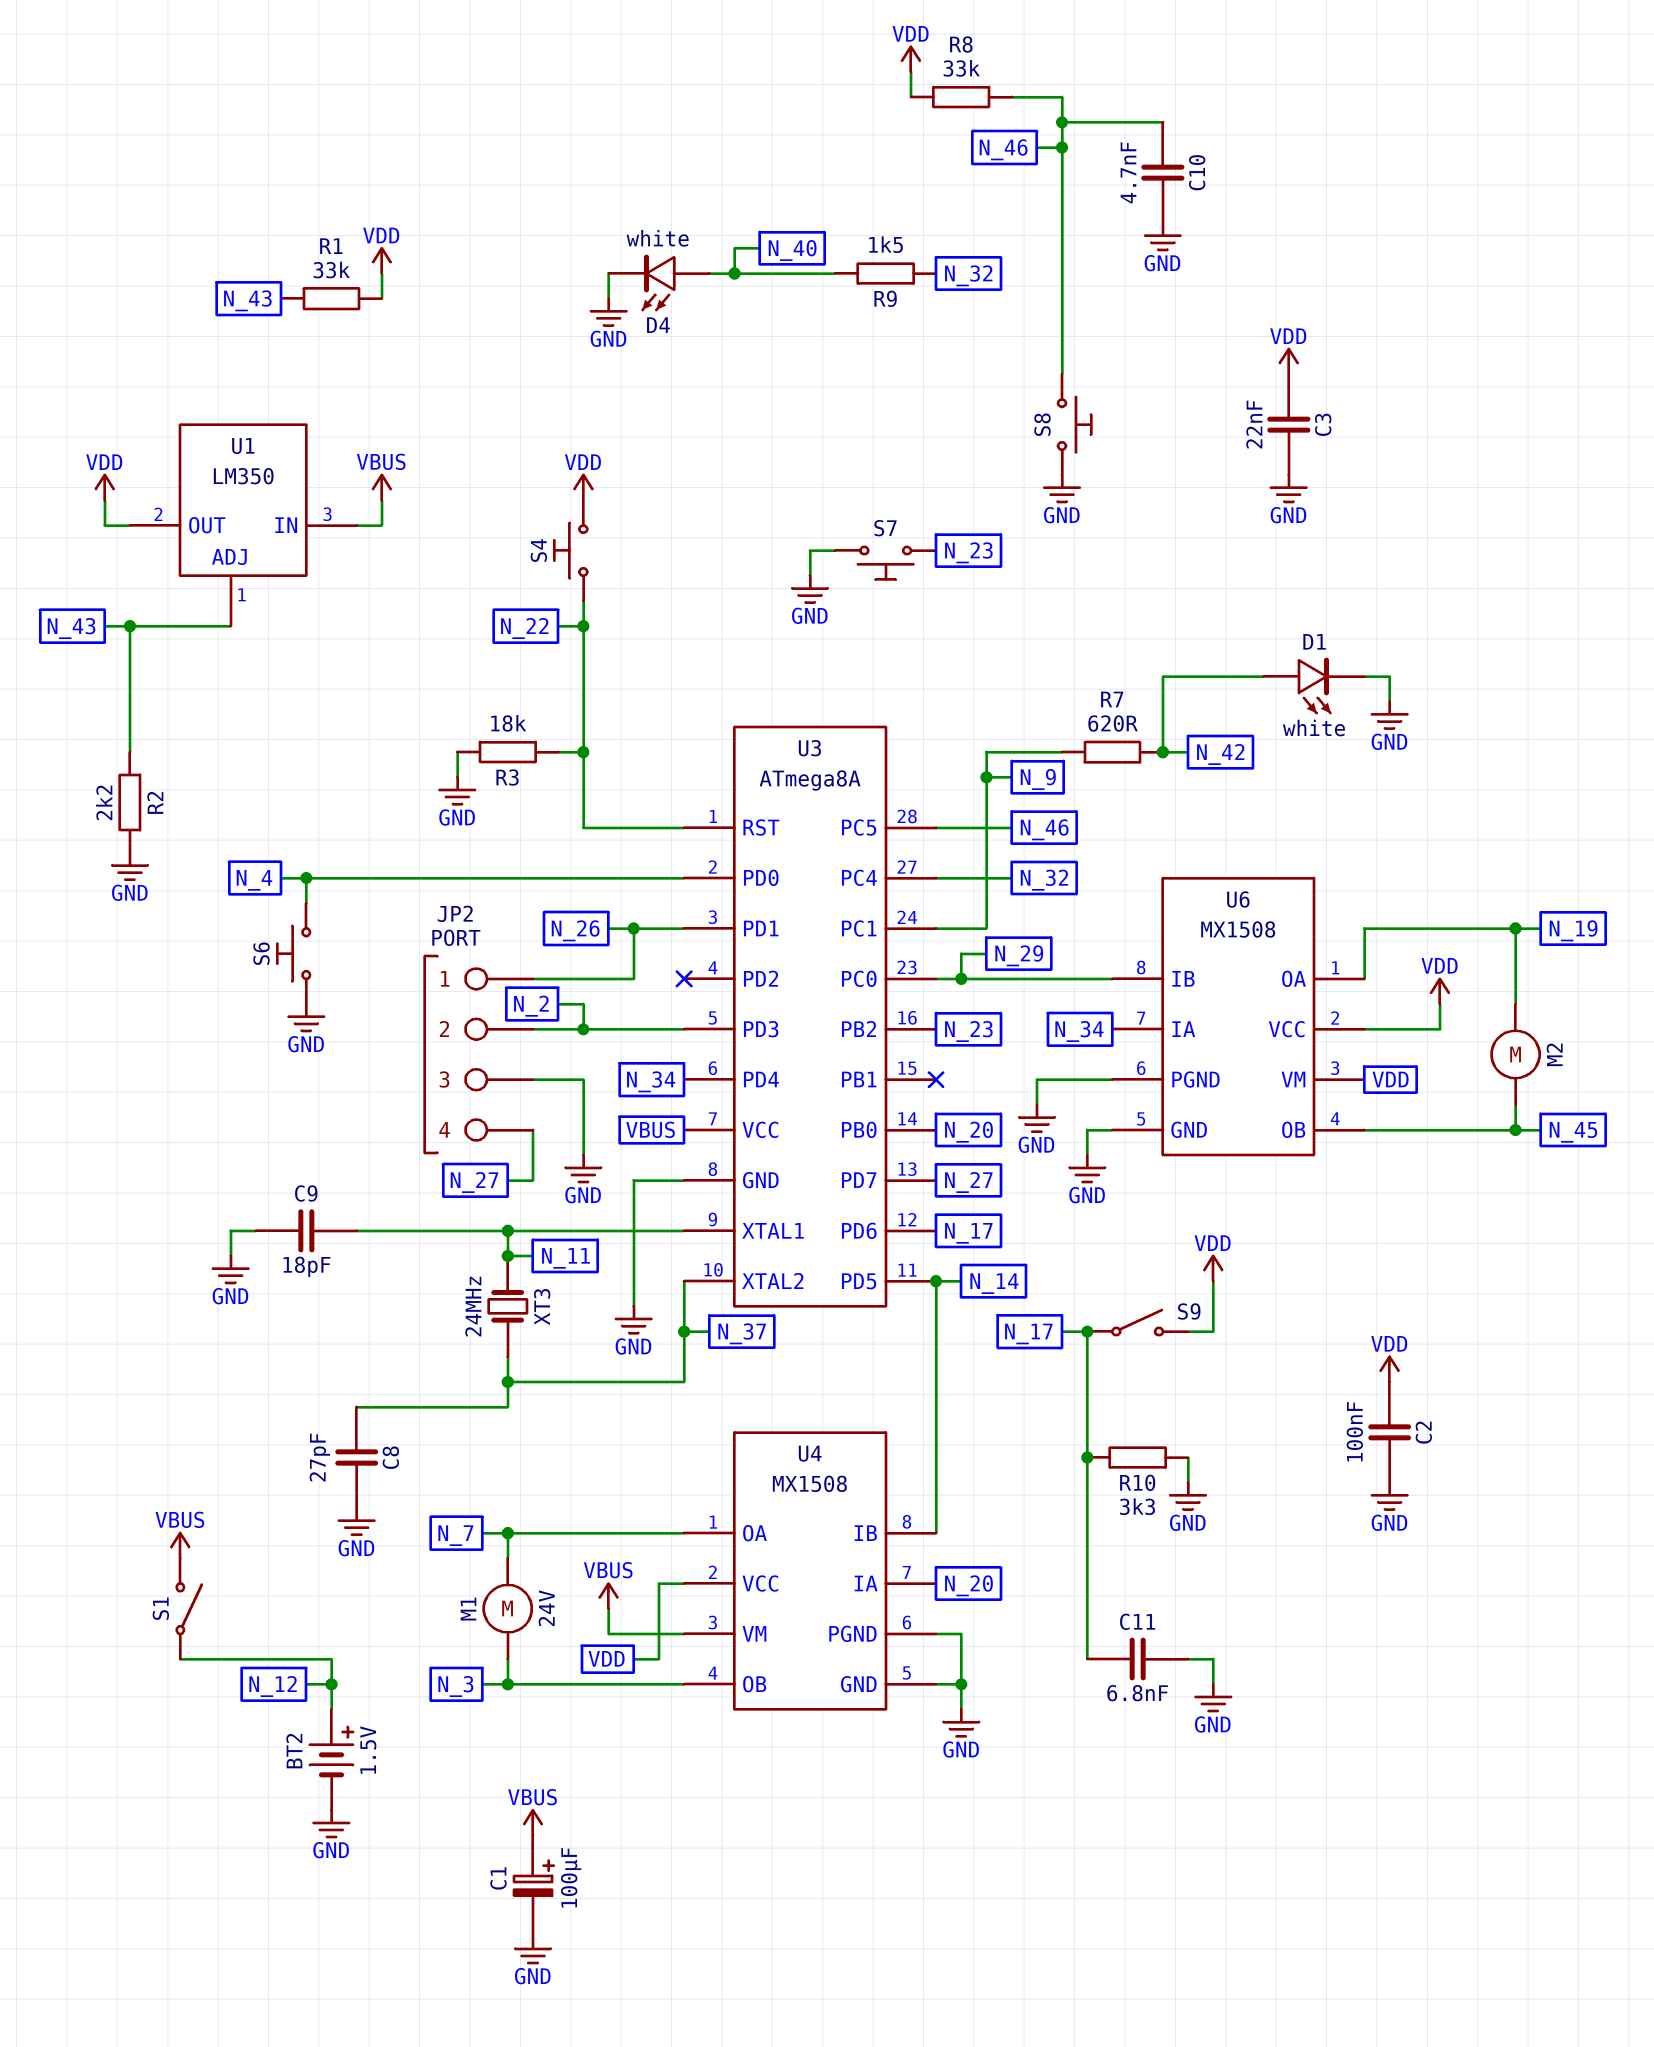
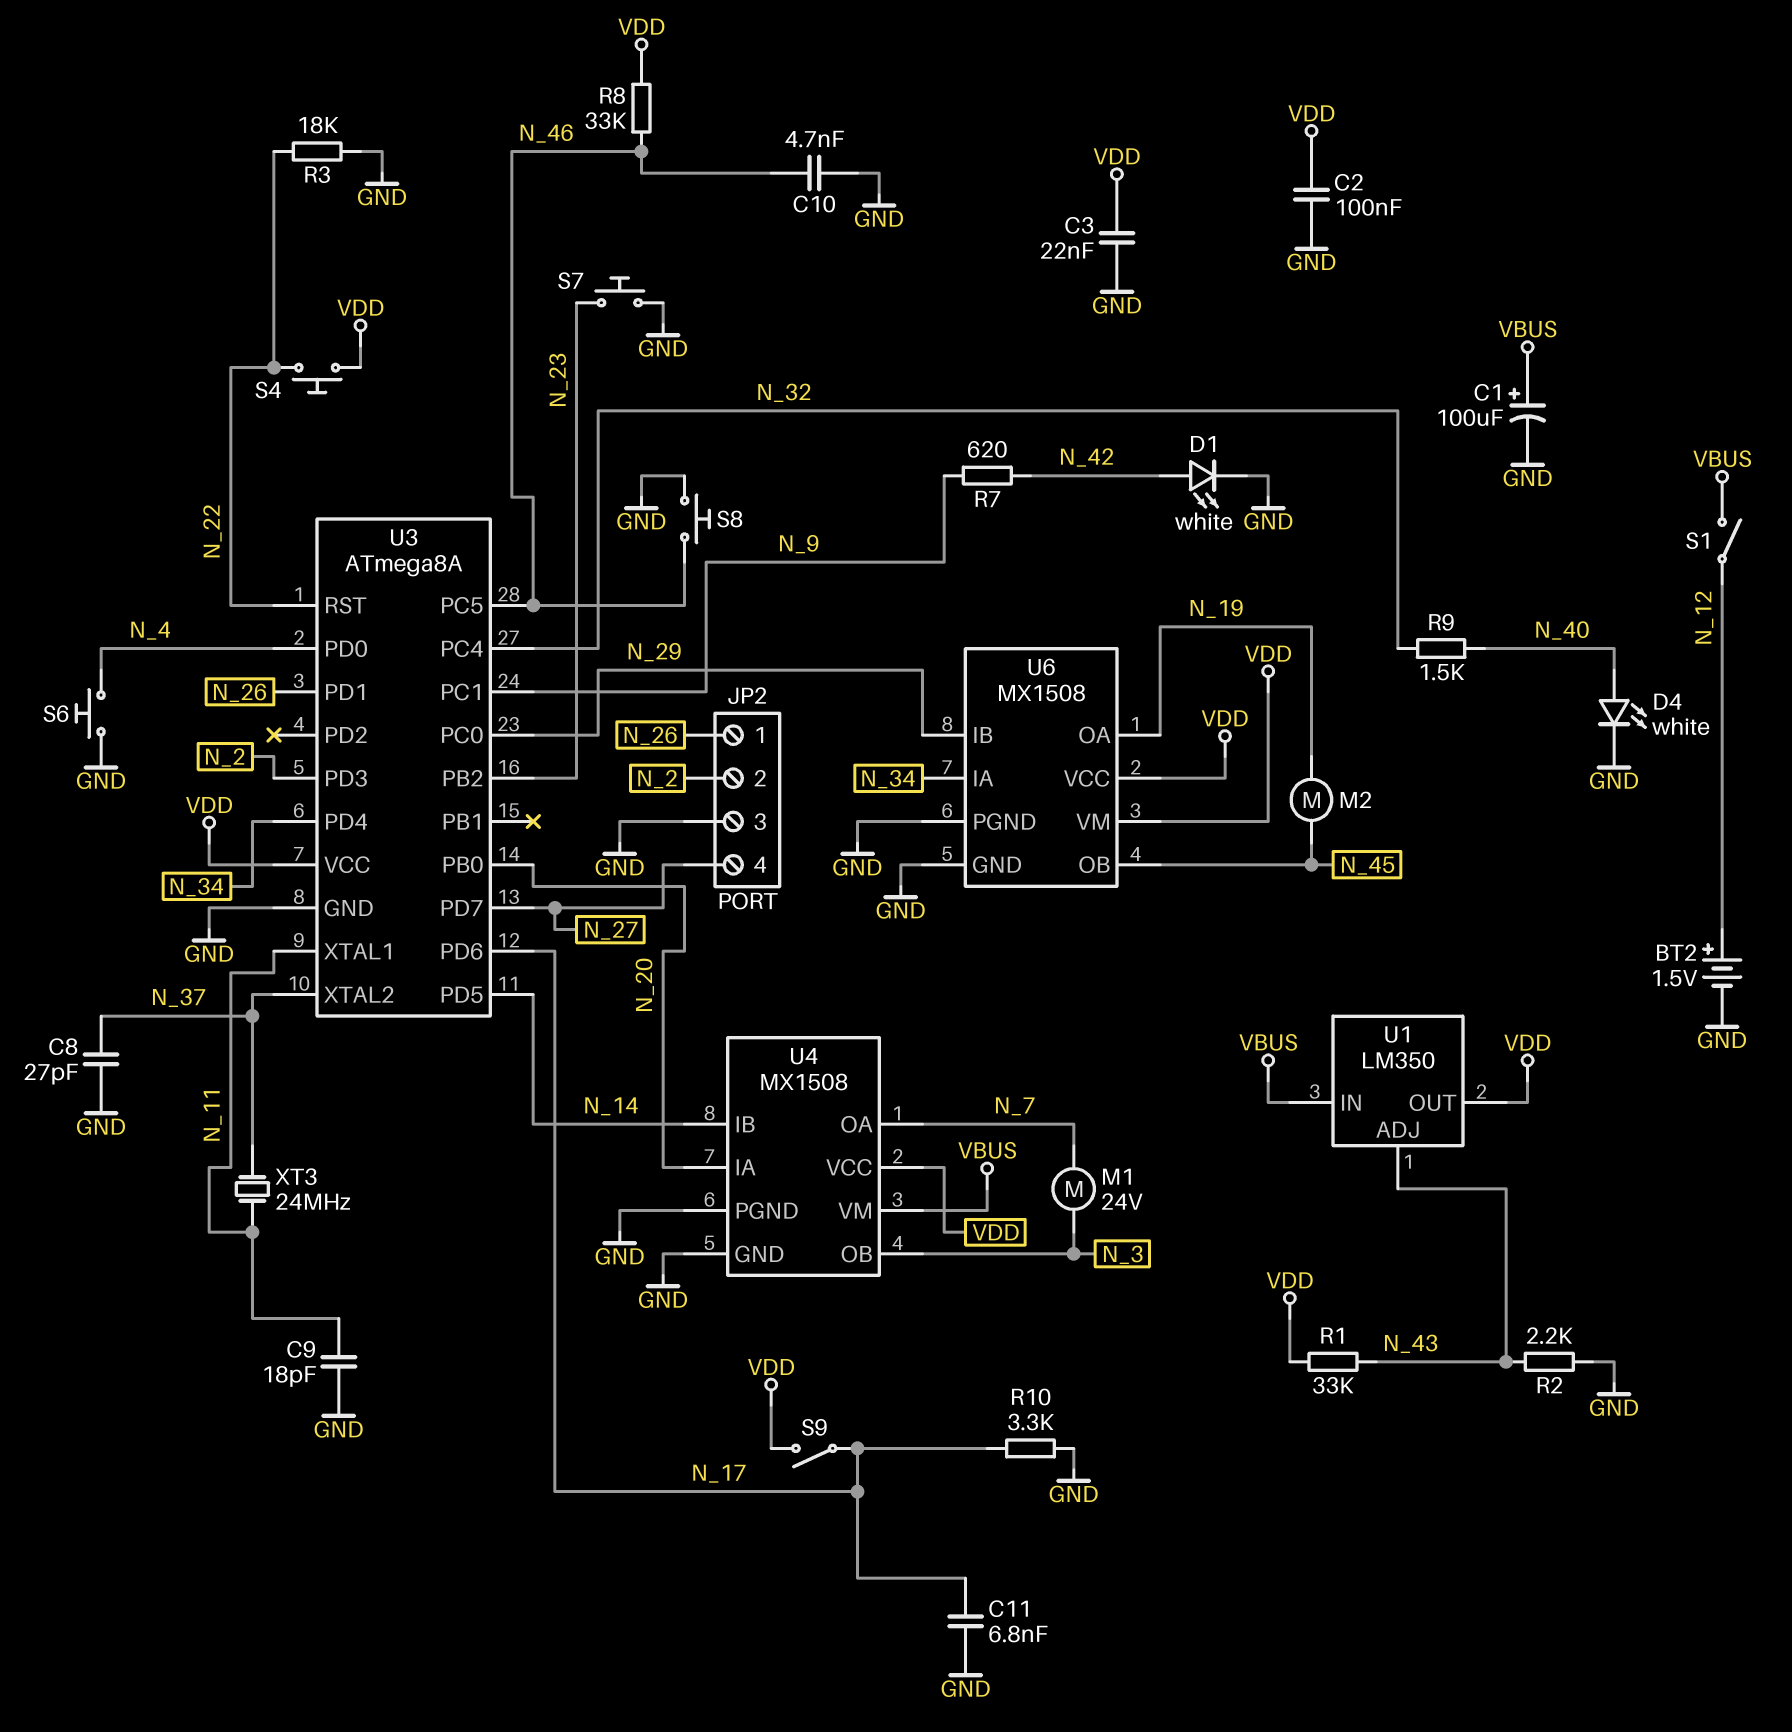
U3 pin VCC: VBUS -> VDD

